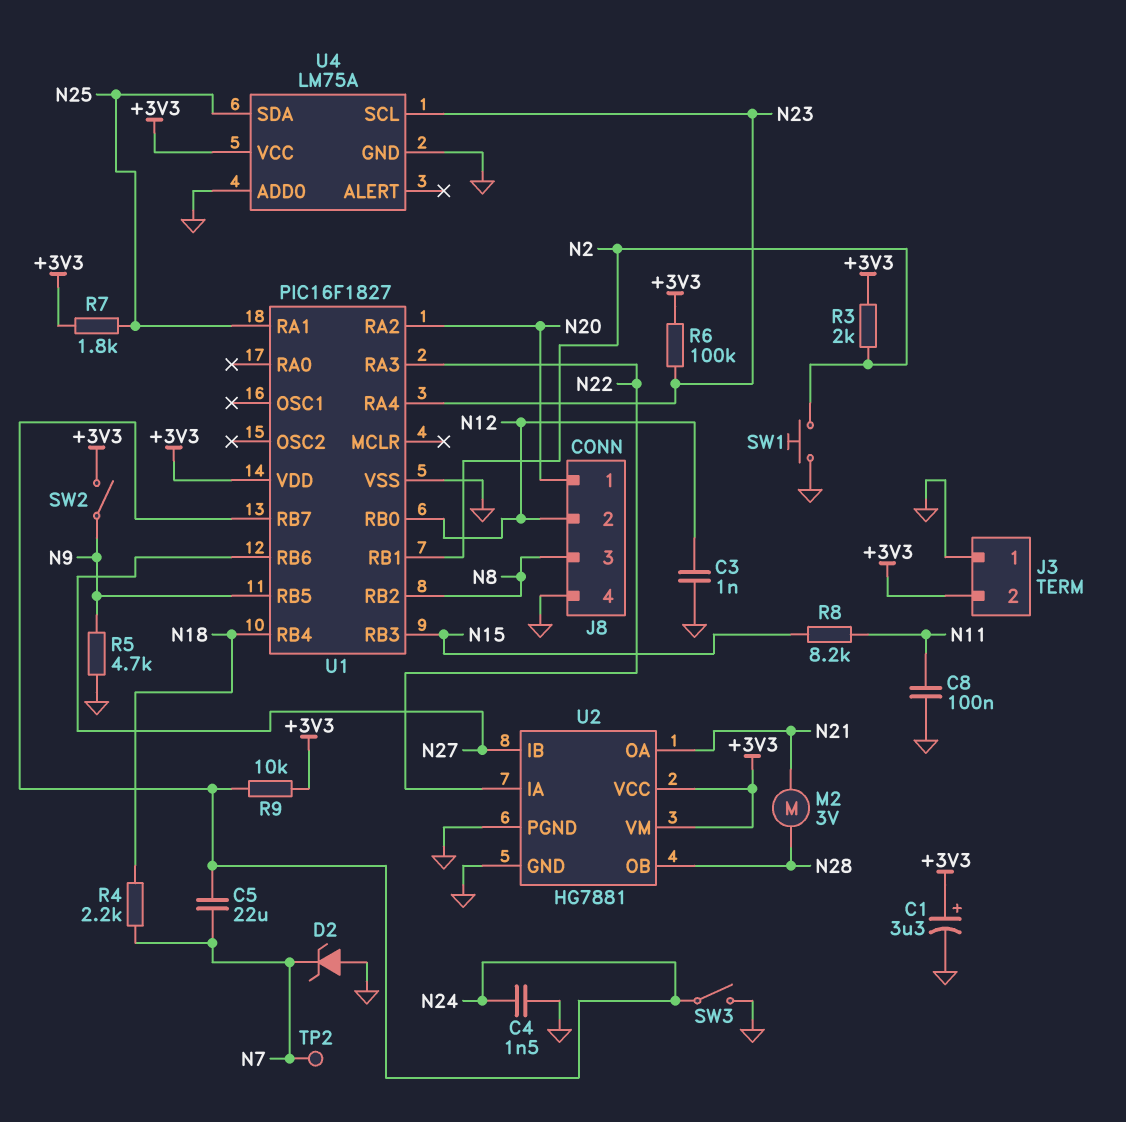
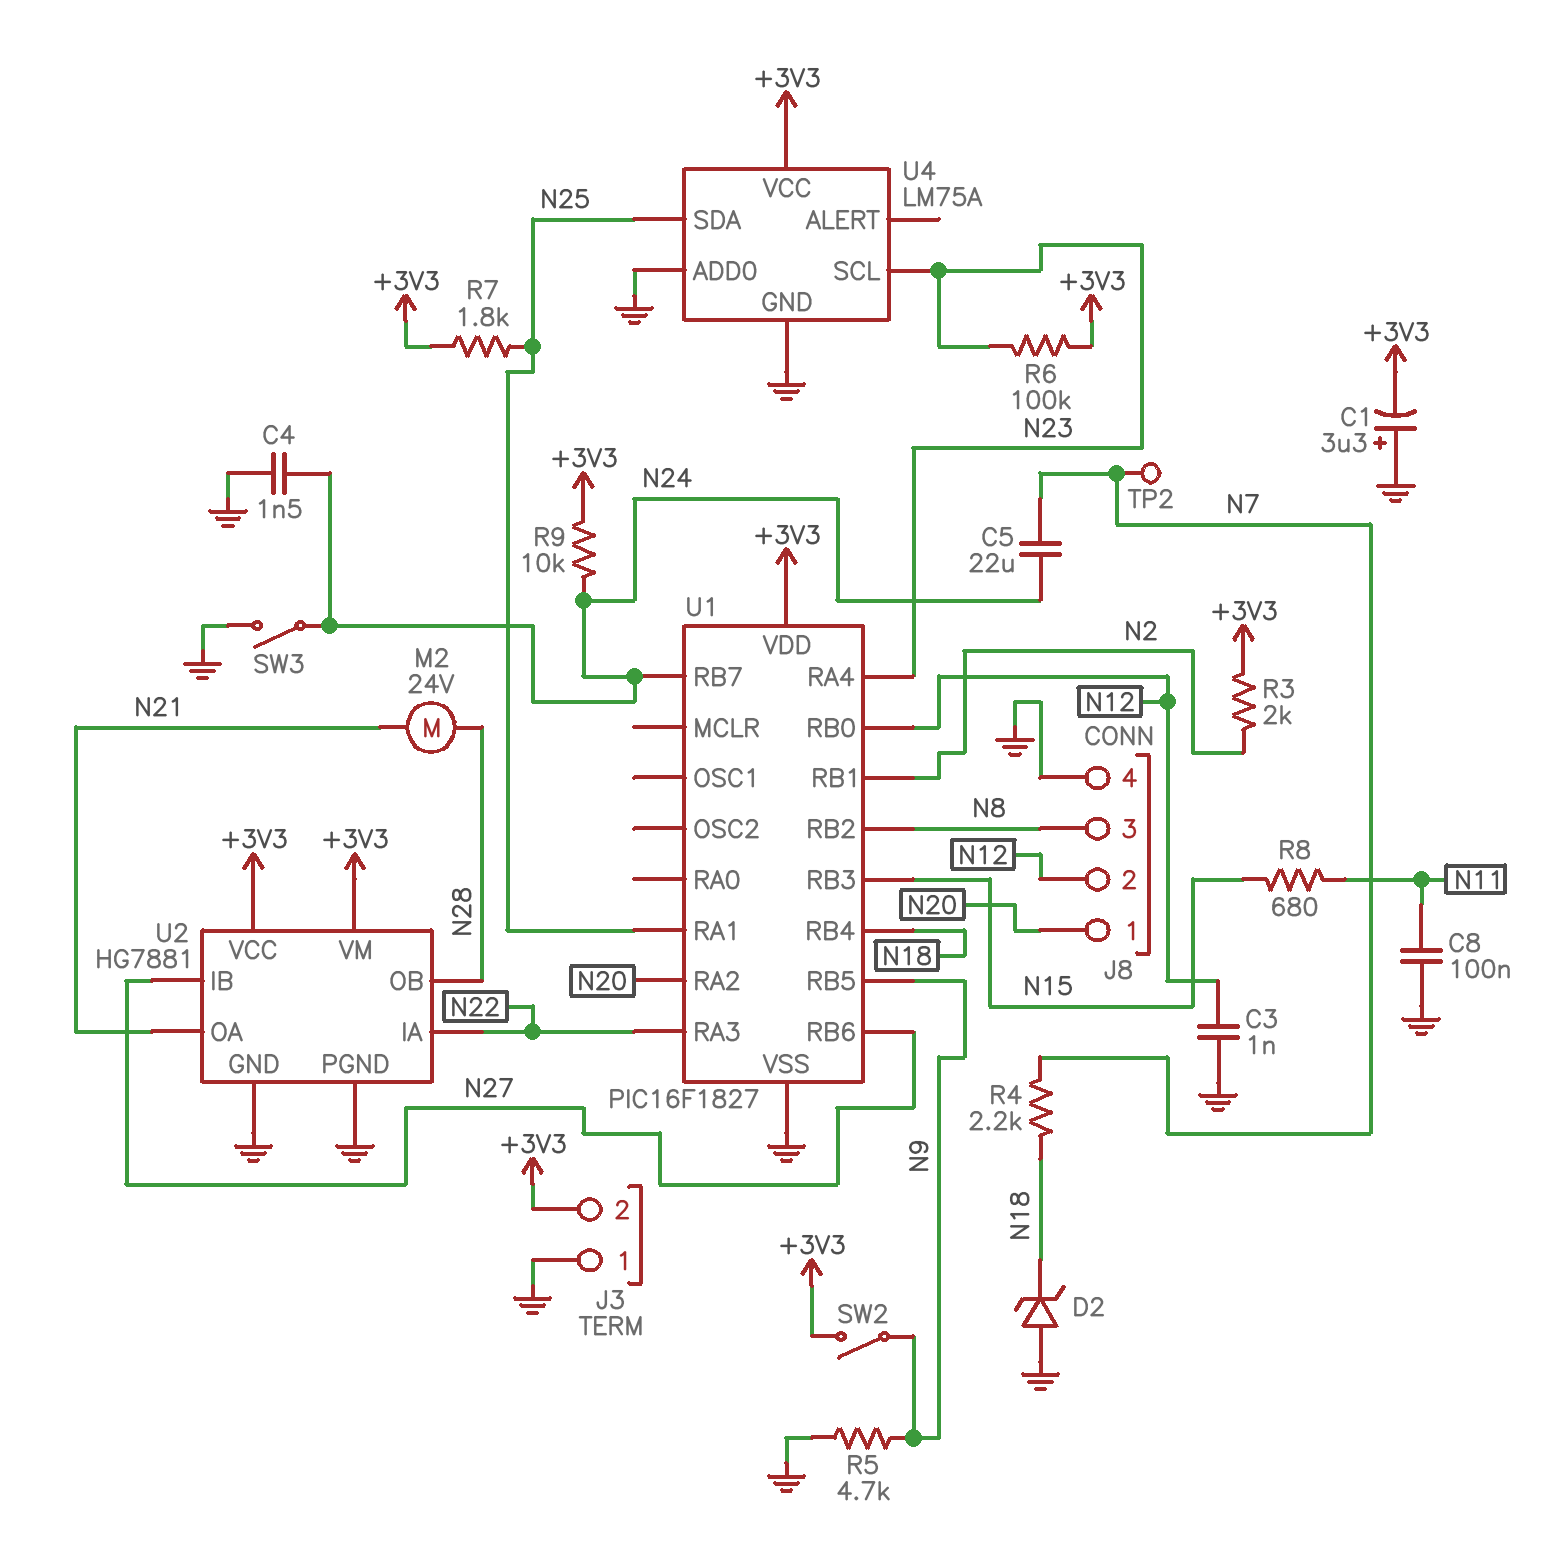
C1: 3.3uF (plus +3V3, minus GND) -> 3.3uF (plus GND, minus +3V3)
D2: zener (A GND, K N7) -> zener (A GND, K N18)
M2: motor 3V (N21, N28) -> motor 24V (N21, N28)
R8: 8.2k (N11, N15) -> 680 (N11, N15)
SW1: button (GND, N2) -> none

